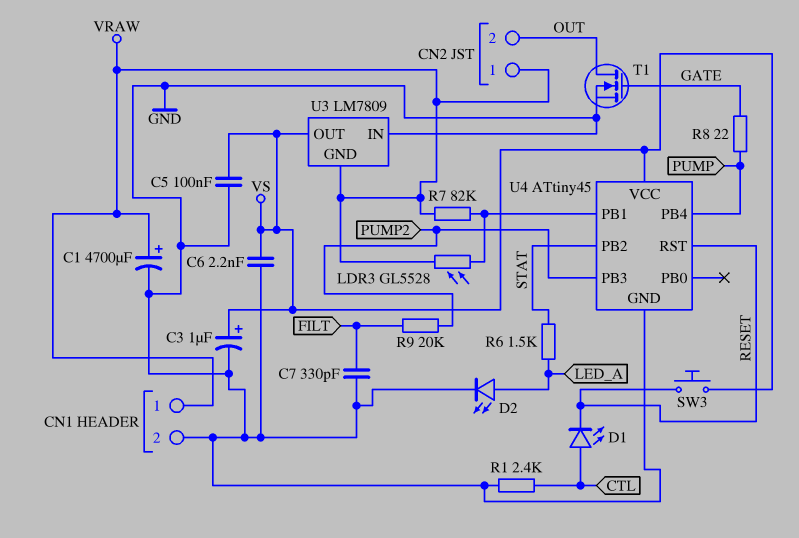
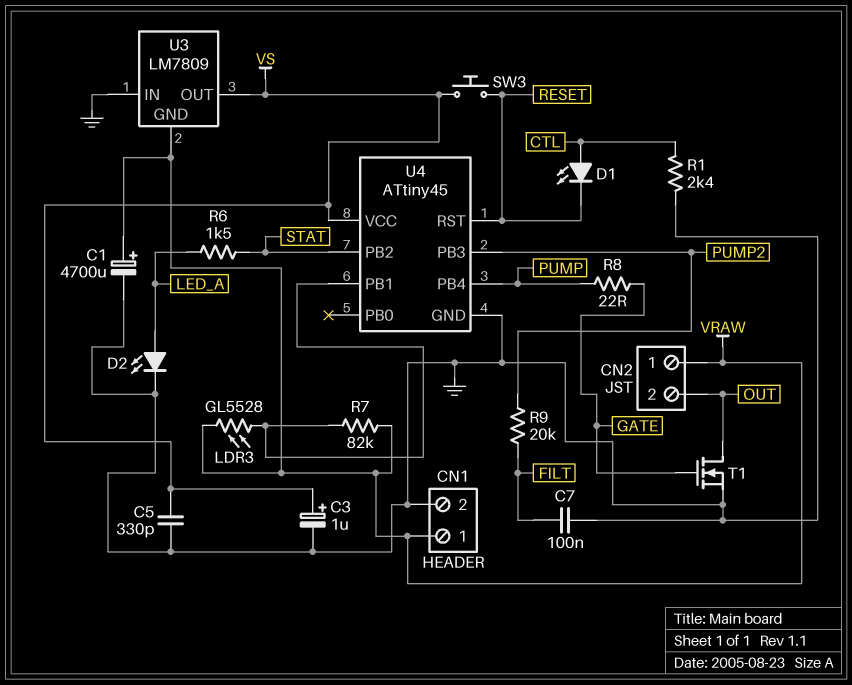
C5: 100nF (GND, VS) -> 330pF (GND, VS)
C6: 2.2nF (GND, VS) -> none
C7: 330pF (FILT, GND) -> 100nF (FILT, GND)

